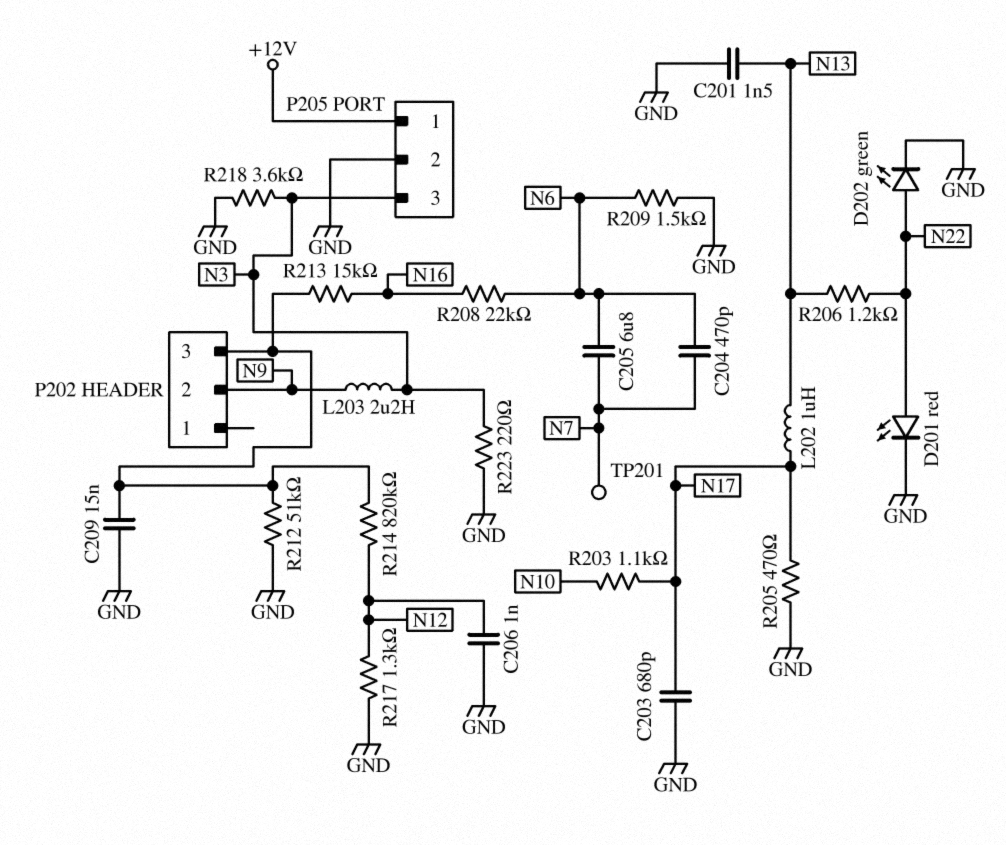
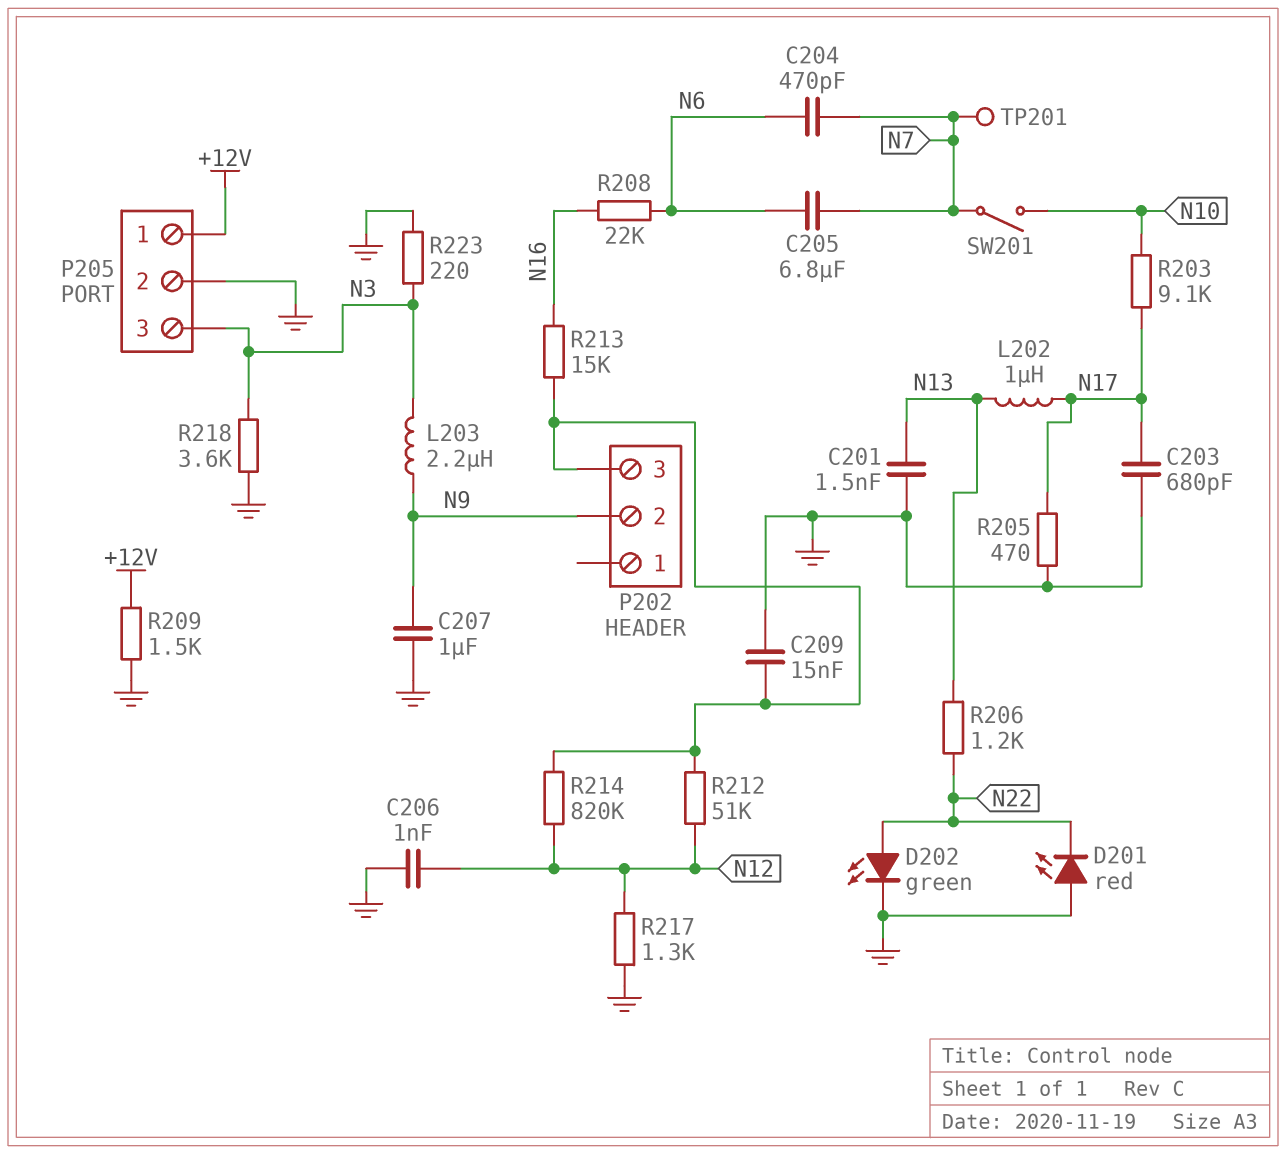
C207: none -> 1uF (GND, N9)
D201: LED red (A N22, K GND) -> LED red (A GND, K N22)
R203: 1.1k (N10, N17) -> 9.1k (N10, N17)
R209: 1.5k (GND, N6) -> 1.5k (+12V, GND)
R212: 51k (GND, P202/3) -> 51k (N12, P202/3)
SW201: none -> switch (N7, N10)

